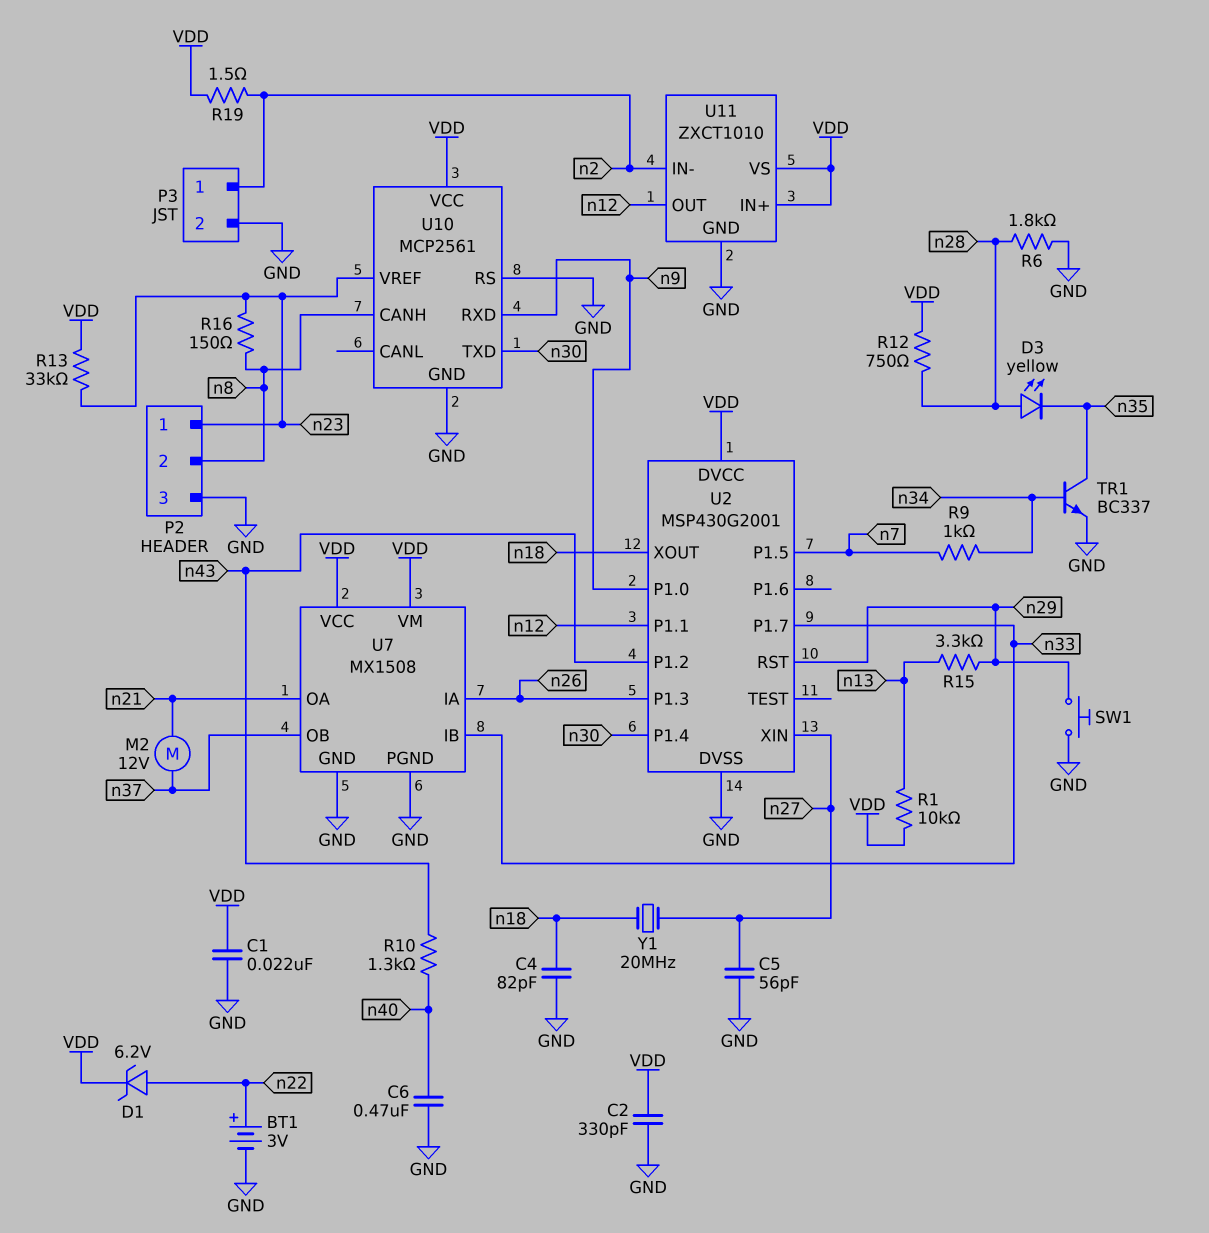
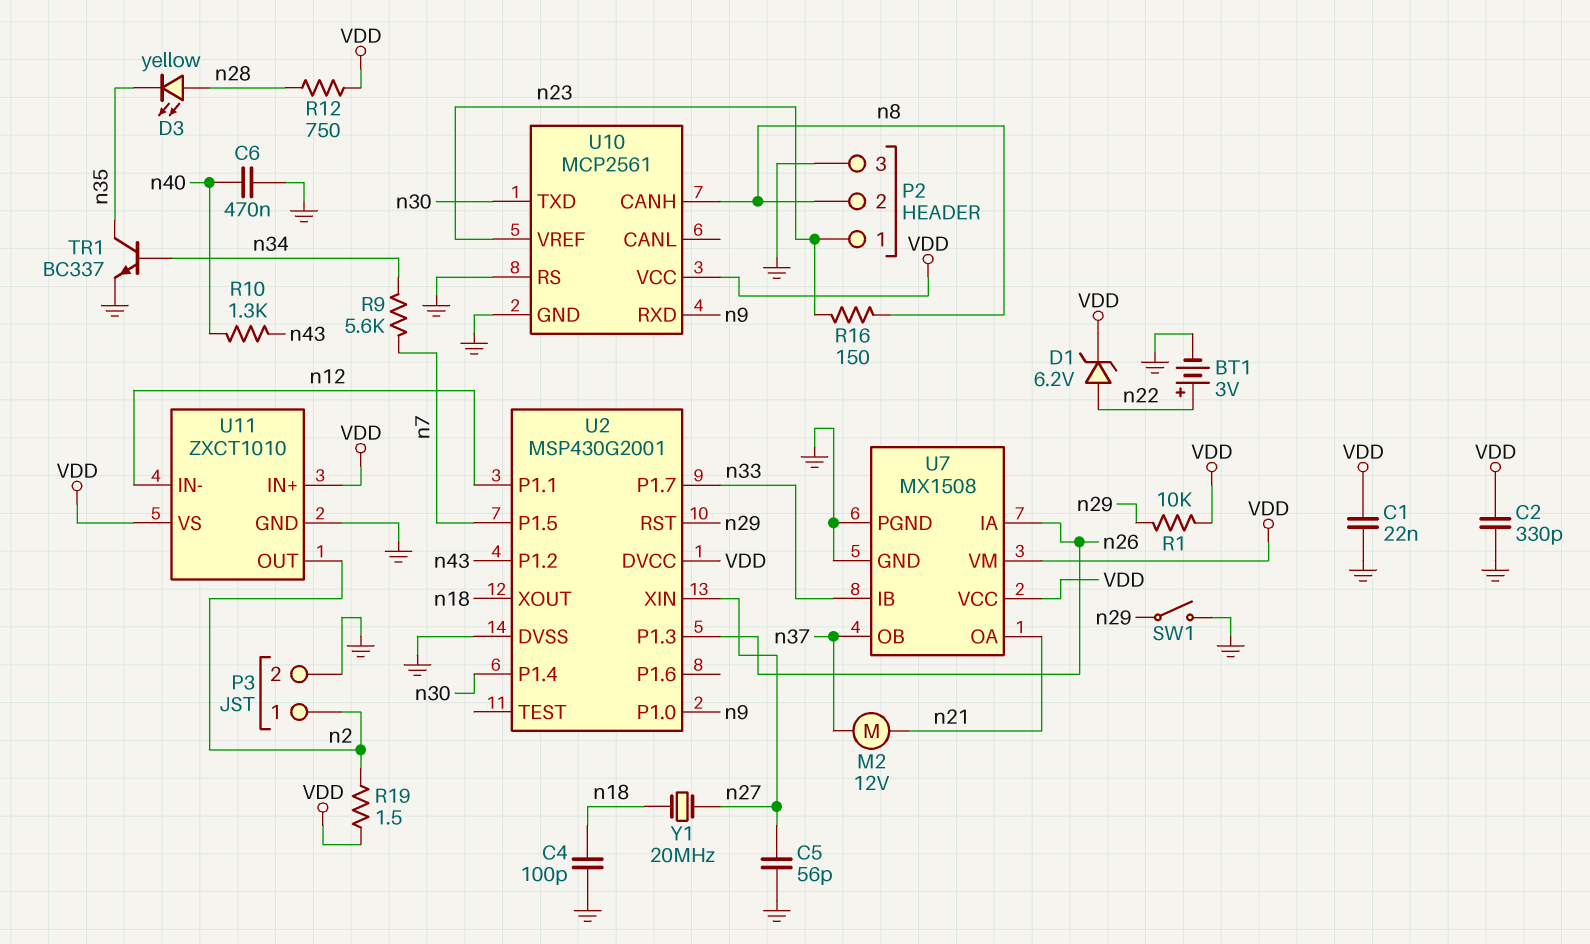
C4: 82pF (GND, n18) -> 100pF (GND, n18)
R1: 10k (VDD, n13) -> 10k (VDD, n29)
R6: 1.8k (GND, n28) -> none
R9: 1k (n7, n34) -> 5.6k (n7, n34)
R13: 33k (VDD, n23) -> none
R15: 3.3k (n13, n29) -> none
SW1: button (GND, n29) -> switch (GND, n29)
U11 pin IN-: n2 -> n12
U11 pin OUT: n12 -> n2

